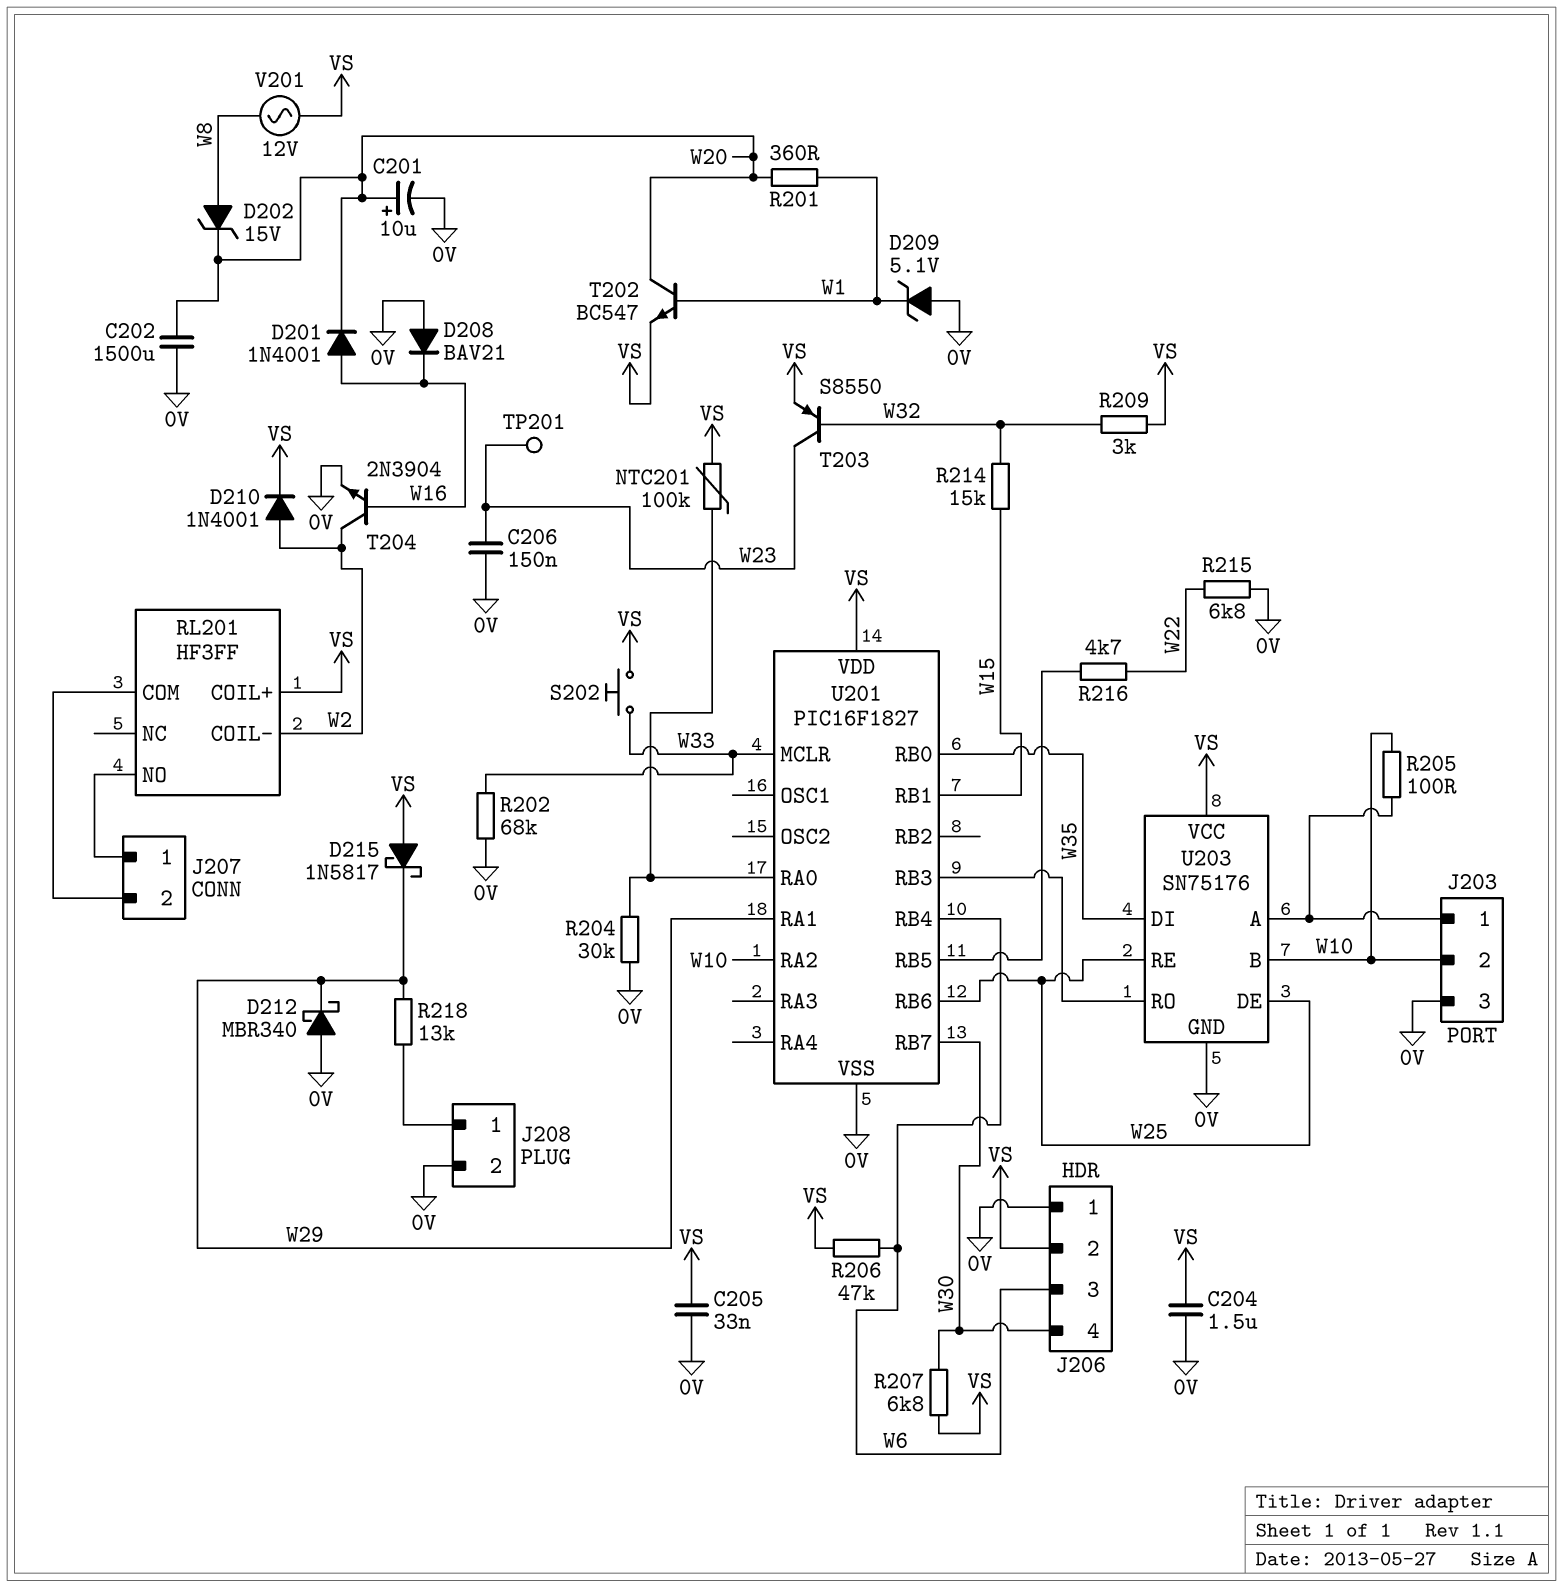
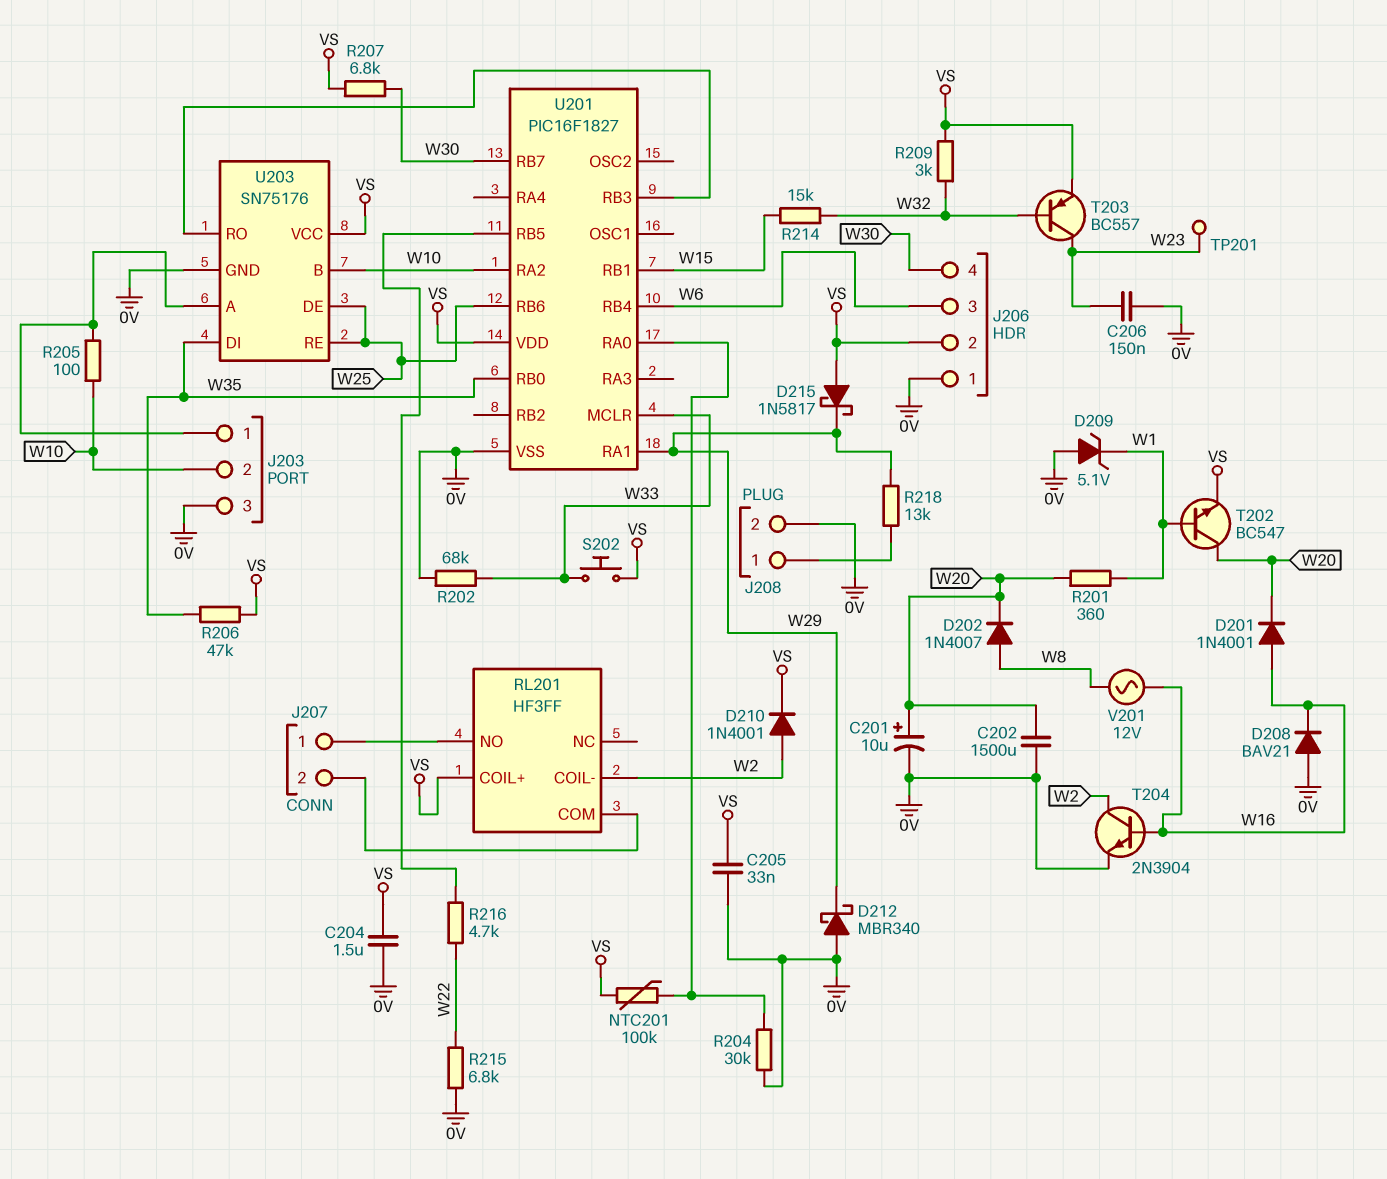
D202: zener 15V (A W8, K W20) -> diode 1N4007 (A W8, K W20)
R206: 47k (VS, W6) -> 47k (VS, W35)
T203: PNP S8550 (B W32, C W23, E VS) -> PNP BC557 (B W32, C W23, E VS)
V201: AC 12V (VS, W8) -> AC 12V (W8, W16)

